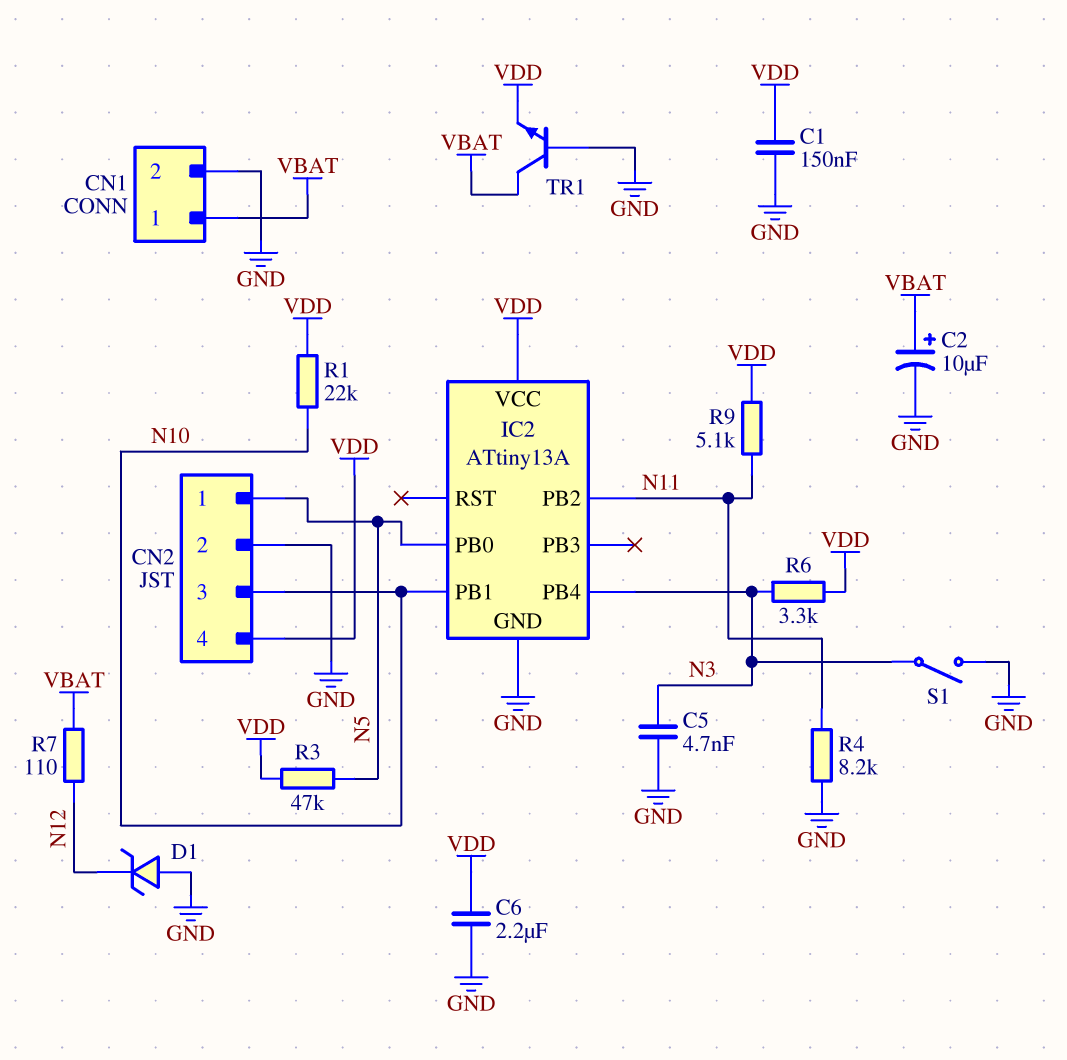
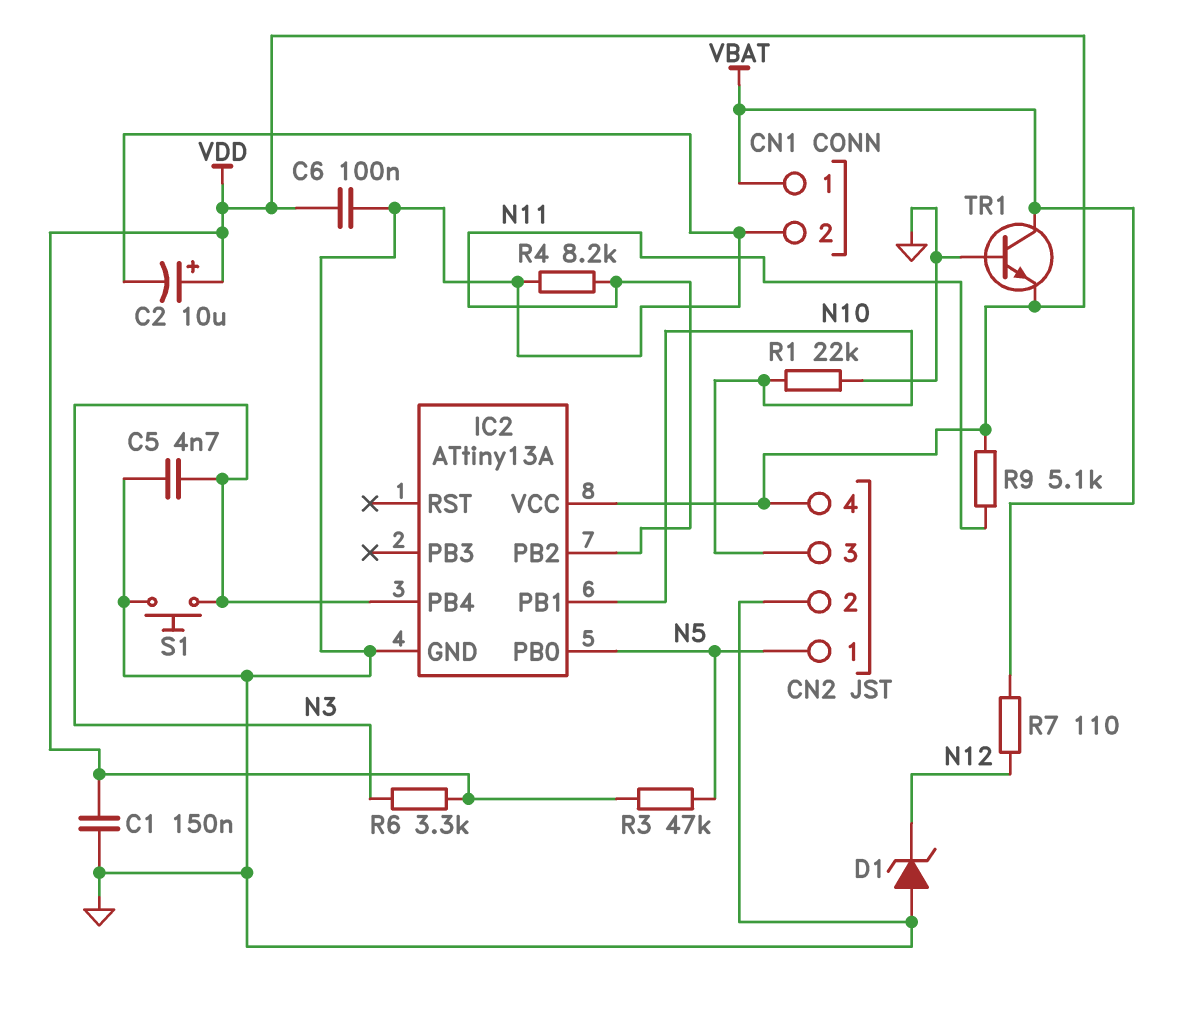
C2: 10uF (plus VBAT, minus GND) -> 10uF (plus VDD, minus GND)
C6: 2.2uF (GND, VDD) -> 100nF (GND, VDD)
R1: 22k (N10, VDD) -> 22k (GND, N10)
S1: switch (GND, N3) -> button (GND, N3)

